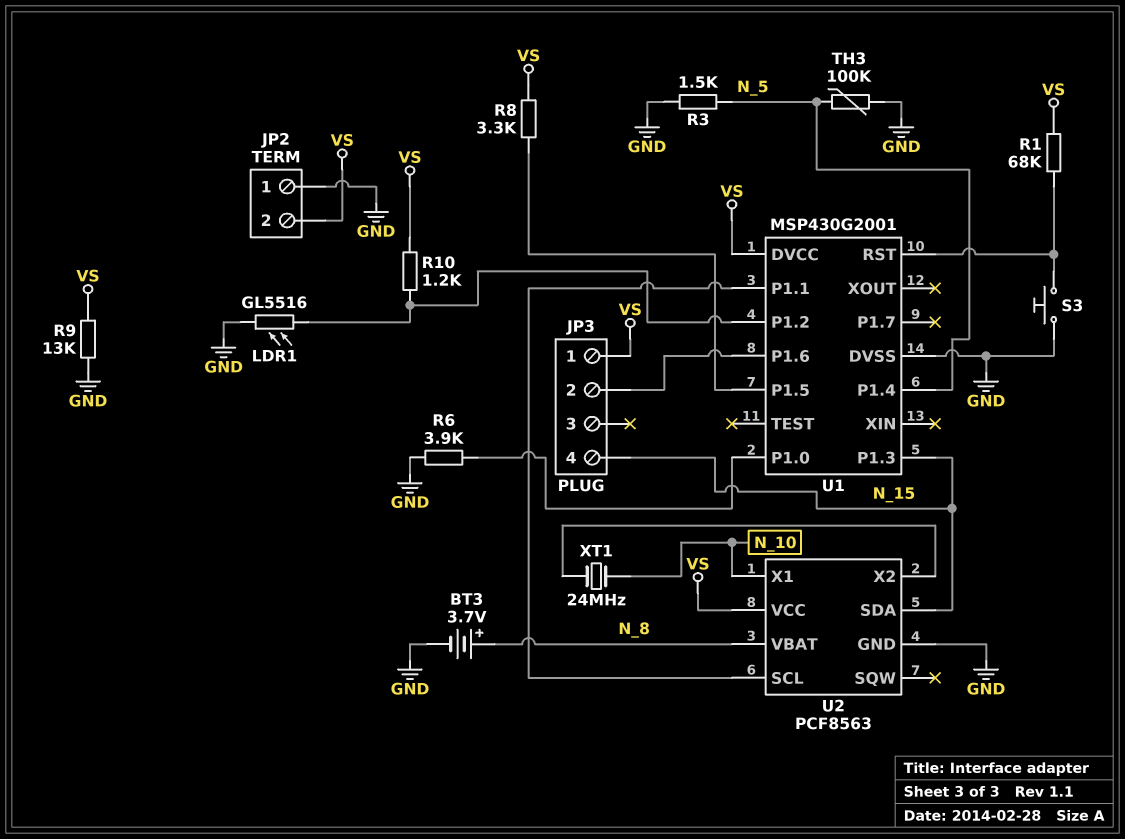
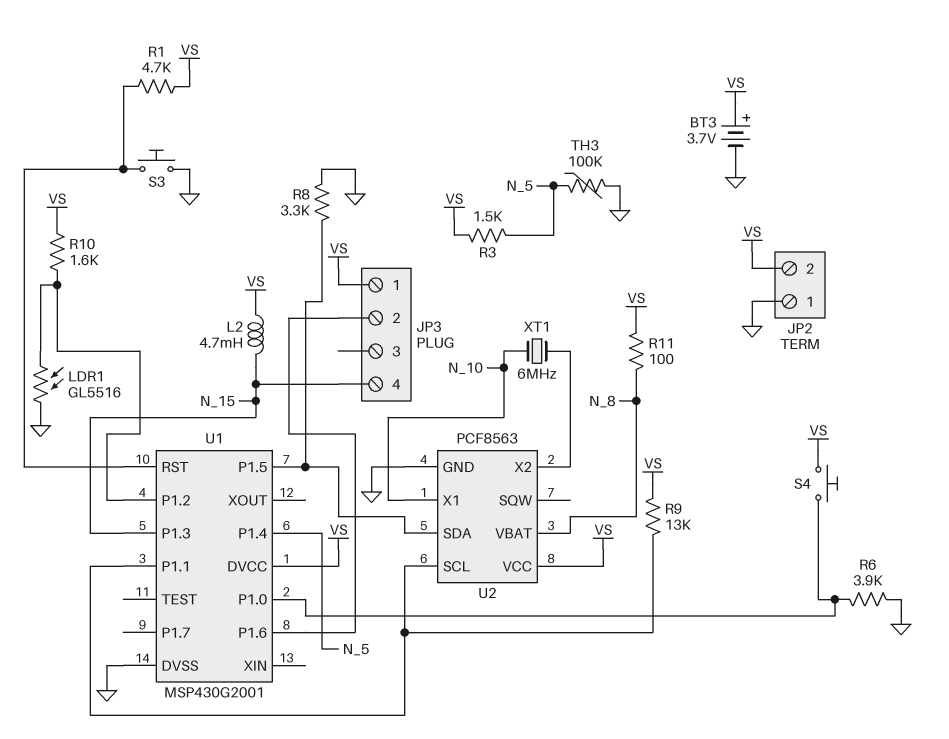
BT3: 3.7V (plus N_8, minus GND) -> 3.7V (plus VS, minus GND)
L2: none -> 4.7mH (N_15, VS)
R1: 68k (U1/RST, VS) -> 4.7k (U1/RST, VS)
R3: 1.5k (GND, N_5) -> 1.5k (N_5, VS)
R8: 3.3k (U1/P1.5, VS) -> 3.3k (GND, U1/P1.5)
R9: 13k (GND, VS) -> 13k (U1/P1.1, VS)
R10: 1.2k (U1/P1.2, VS) -> 1.6k (U1/P1.2, VS)
R11: none -> 100 (N_8, VS)
S4: none -> button (U1/P1.0, VS)
U2 pin SDA: N_15 -> U1/P1.5
XT1: 24MHz (N_10, U2/X2) -> 6MHz (N_10, U2/X2)

